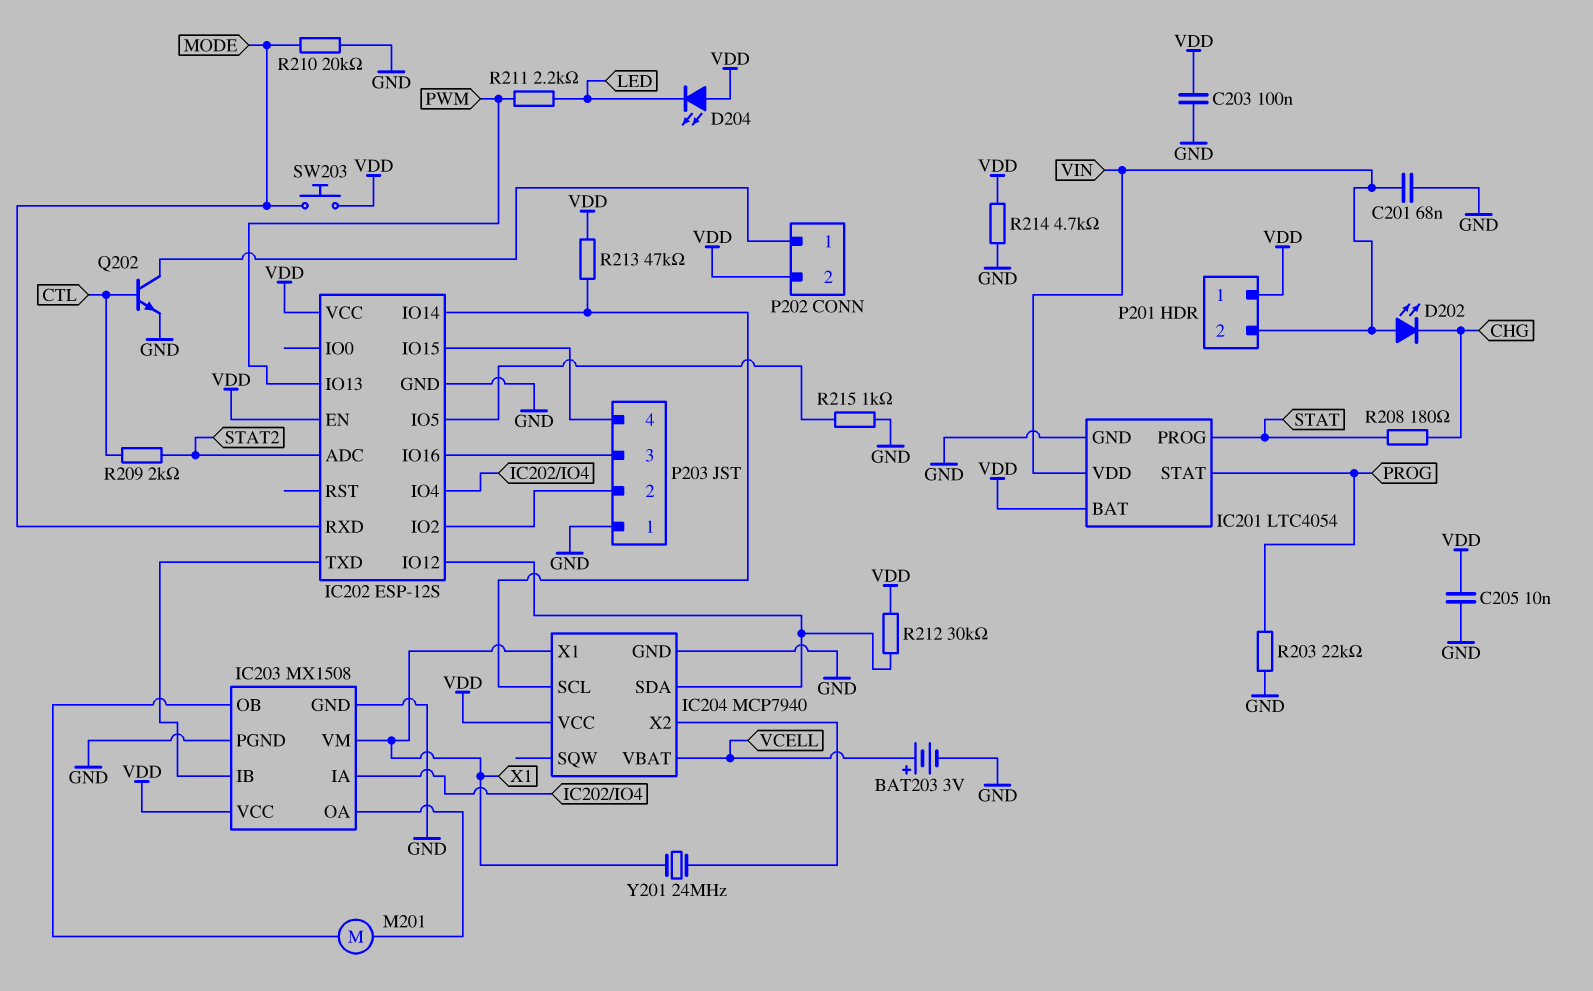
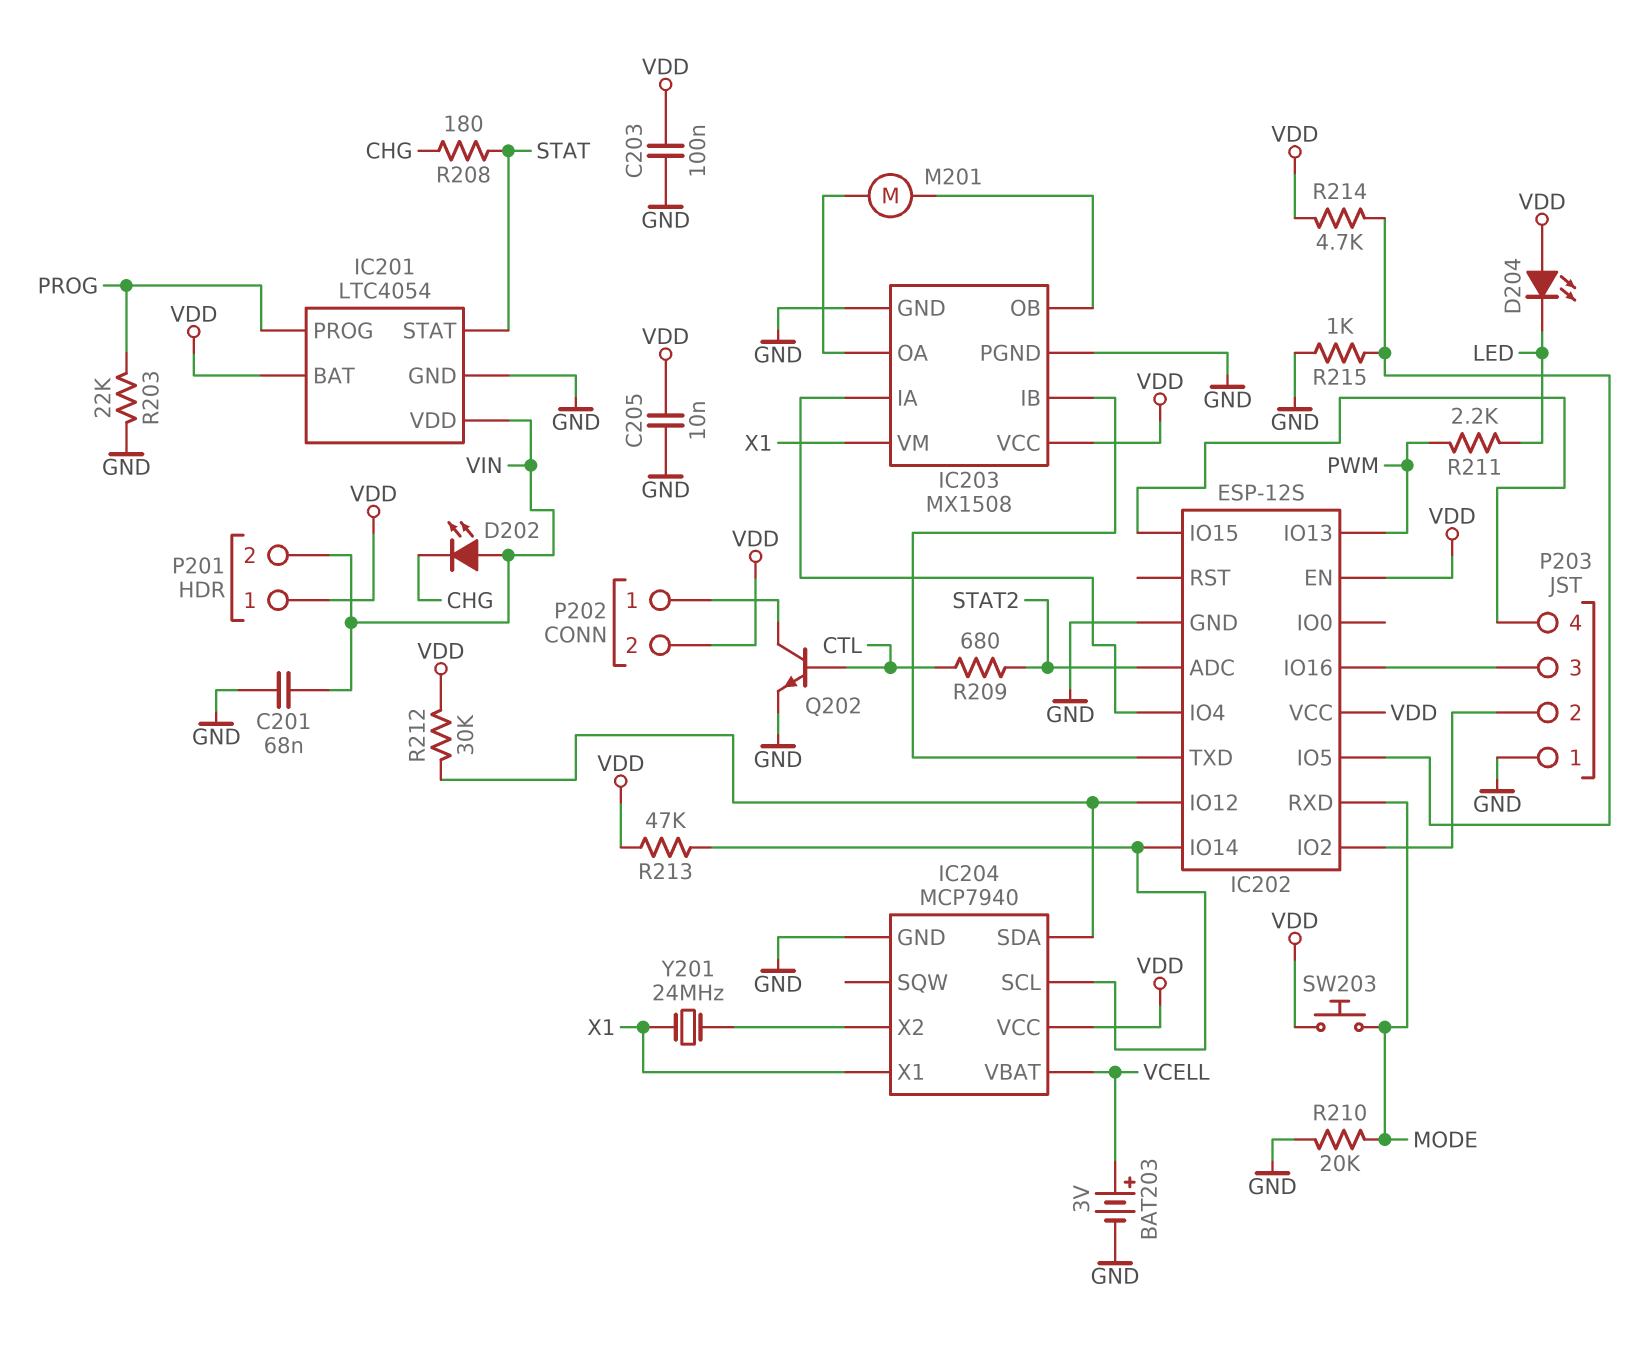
IC201 pin PROG: STAT -> PROG
IC201 pin STAT: PROG -> STAT
R209: 2k (CTL, STAT2) -> 680 (CTL, STAT2)
R214: 4.7k (GND, VDD) -> 4.7k (IC202/IO5, VDD)

